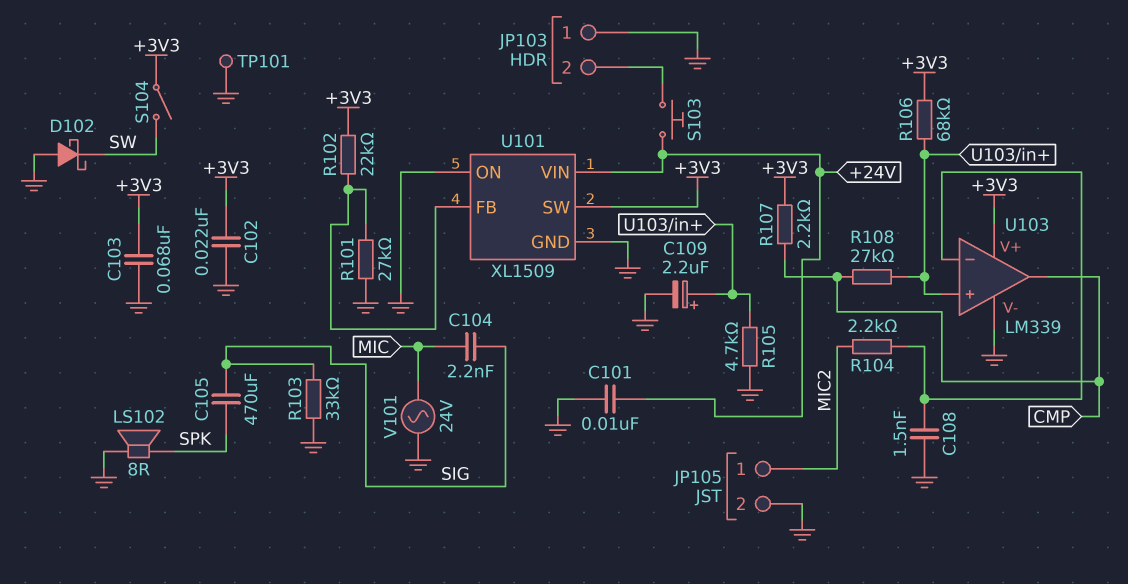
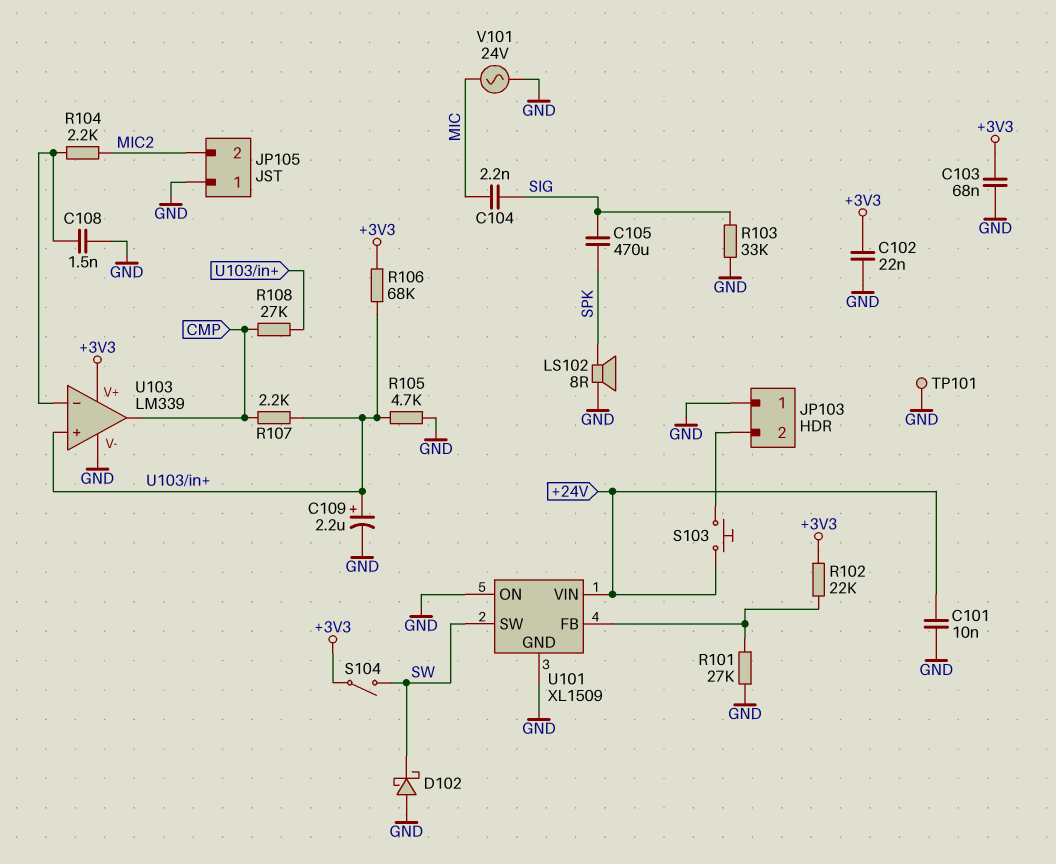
JP105 pin 1: MIC2 -> GND
JP105 pin 2: GND -> MIC2
R107: 2.2k (+3V3, CMP) -> 2.2k (CMP, U103/in+)
U101 pin SW: +3V3 -> SW

